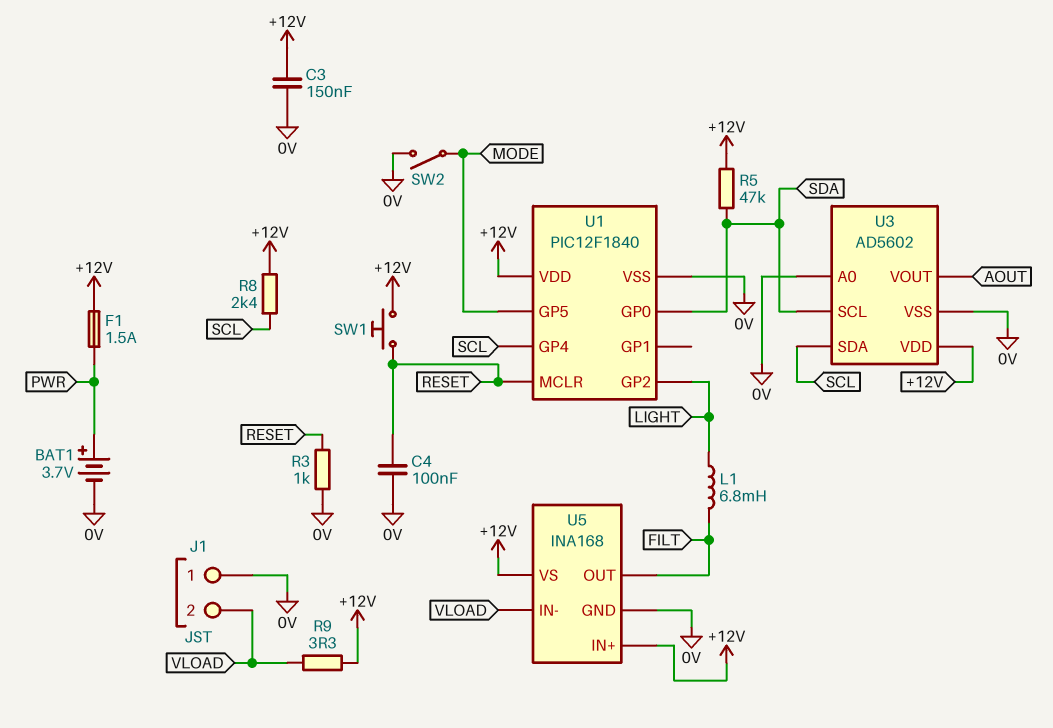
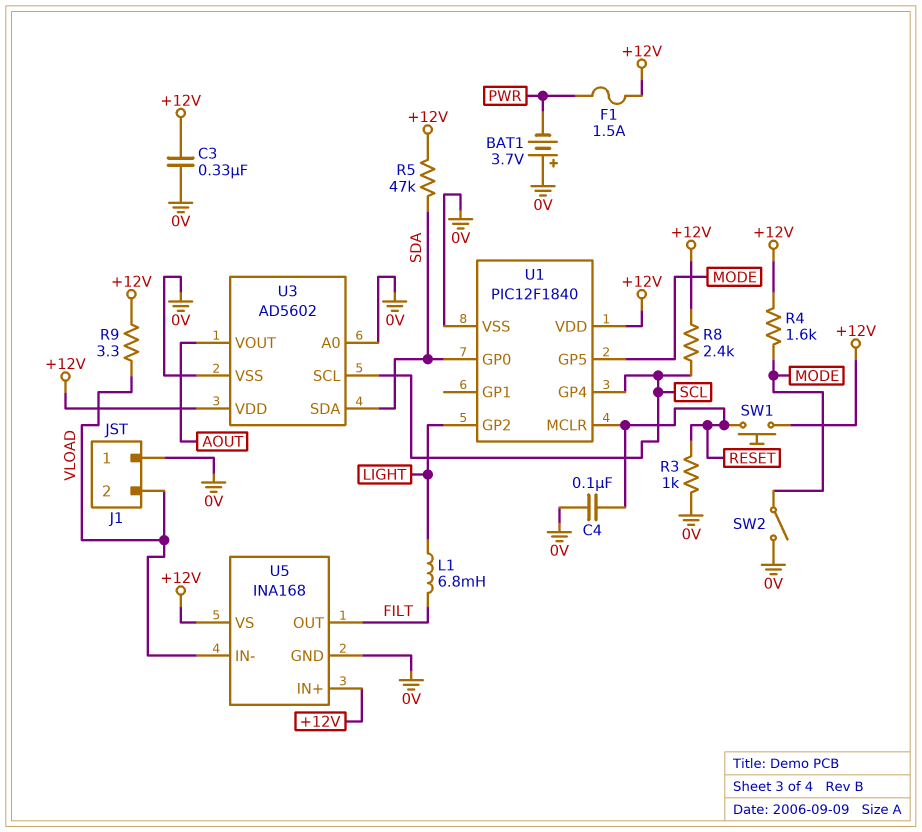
BAT1: 3.7V (plus PWR, minus 0V) -> 3.7V (plus 0V, minus PWR)
C3: 150nF (+12V, 0V) -> 330nF (+12V, 0V)
R4: none -> 1.6k (+12V, MODE)
U3 pin SCL: SDA -> SCL
U3 pin SDA: SCL -> SDA

